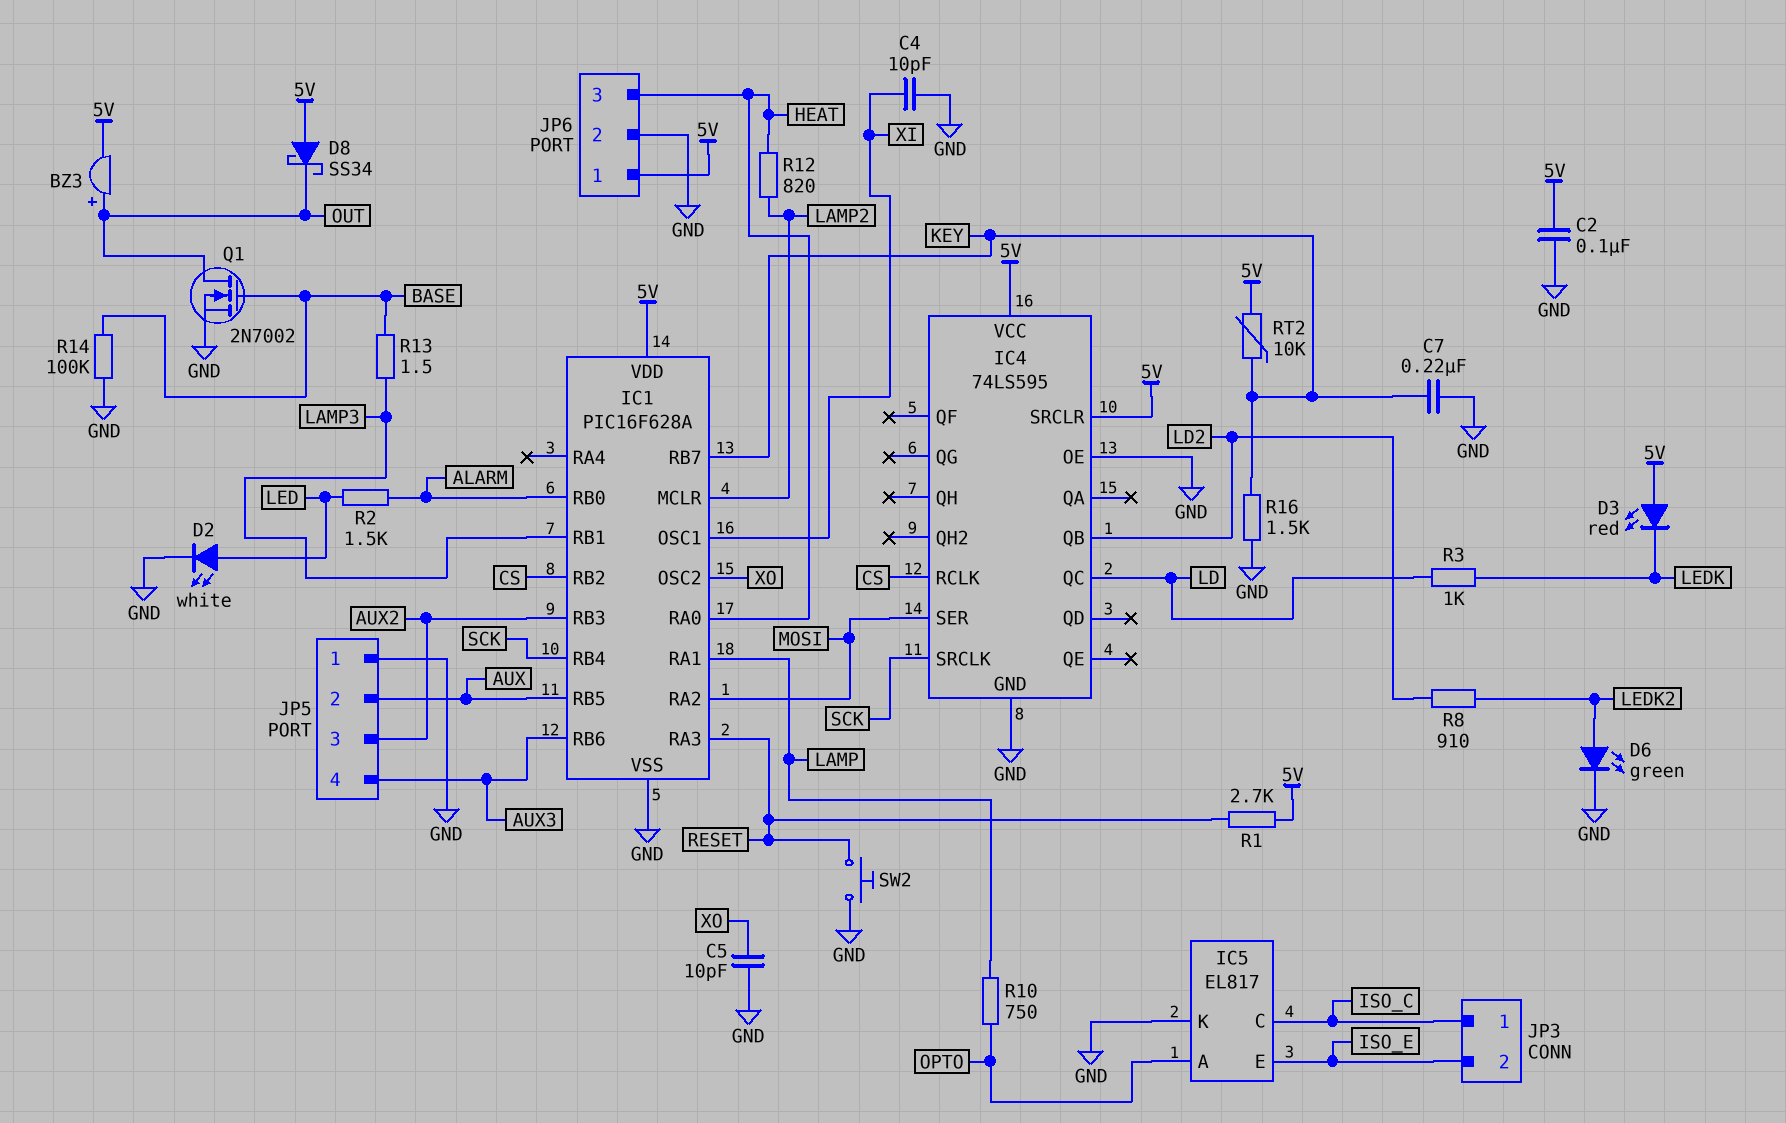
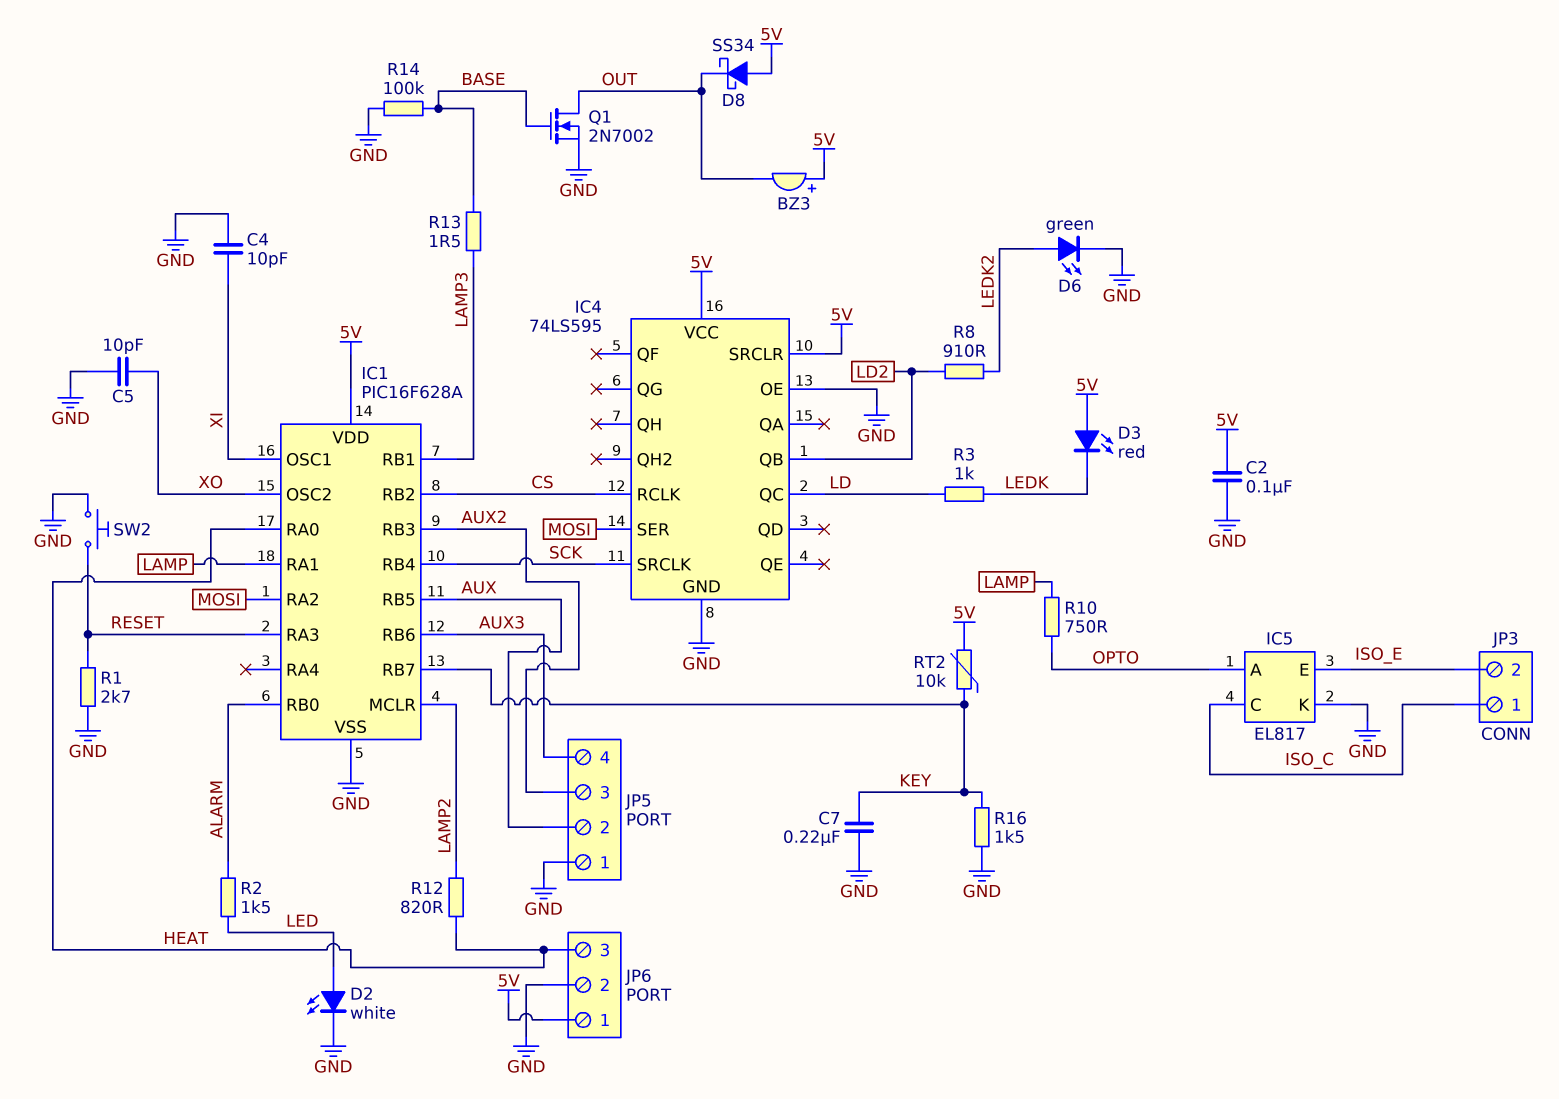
BZ3: buzzer (plus OUT, minus 5V) -> buzzer (plus 5V, minus OUT)
R1: 2.7k (5V, RESET) -> 2.7k (GND, RESET)

